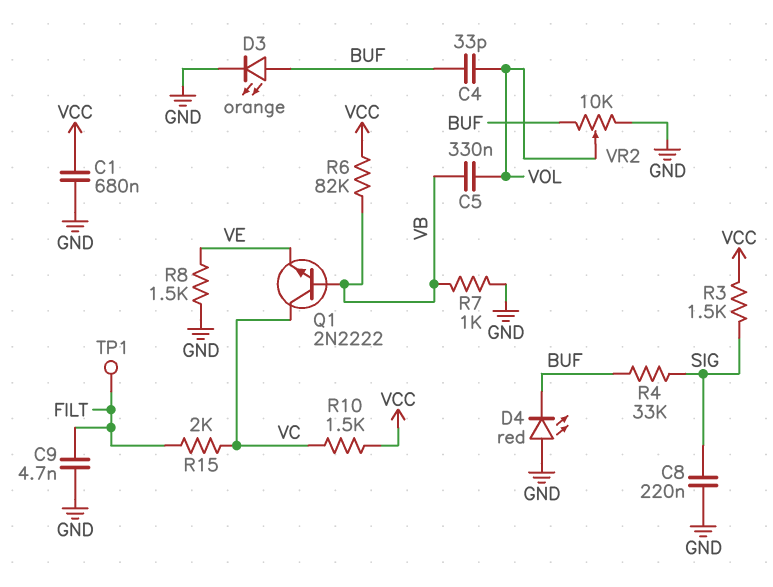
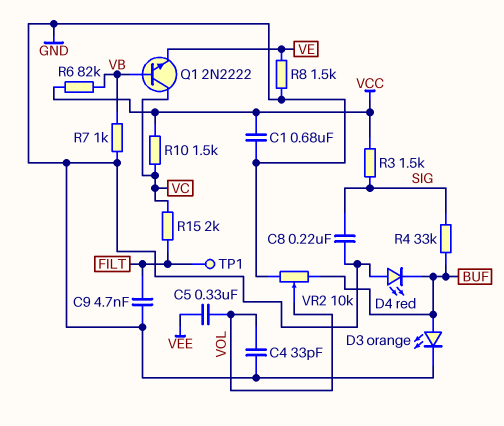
C4: 33pF (BUF, VOL) -> 33pF (GND, VOL)
C5: 330nF (VB, VOL) -> 330nF (VEE, VOL)

